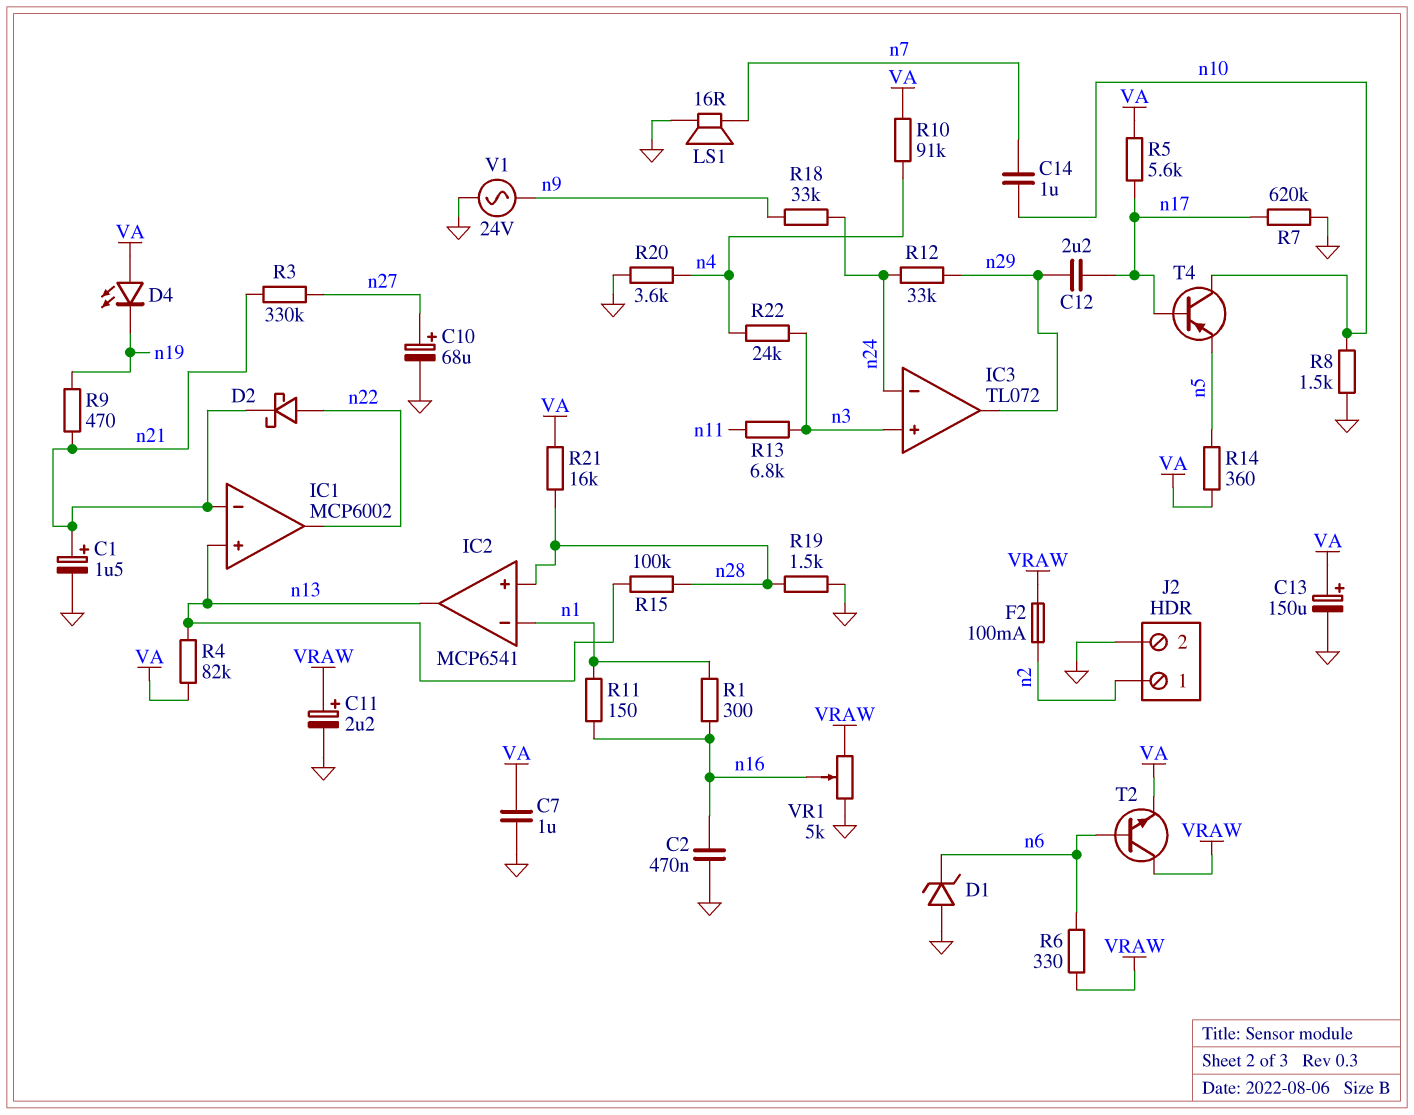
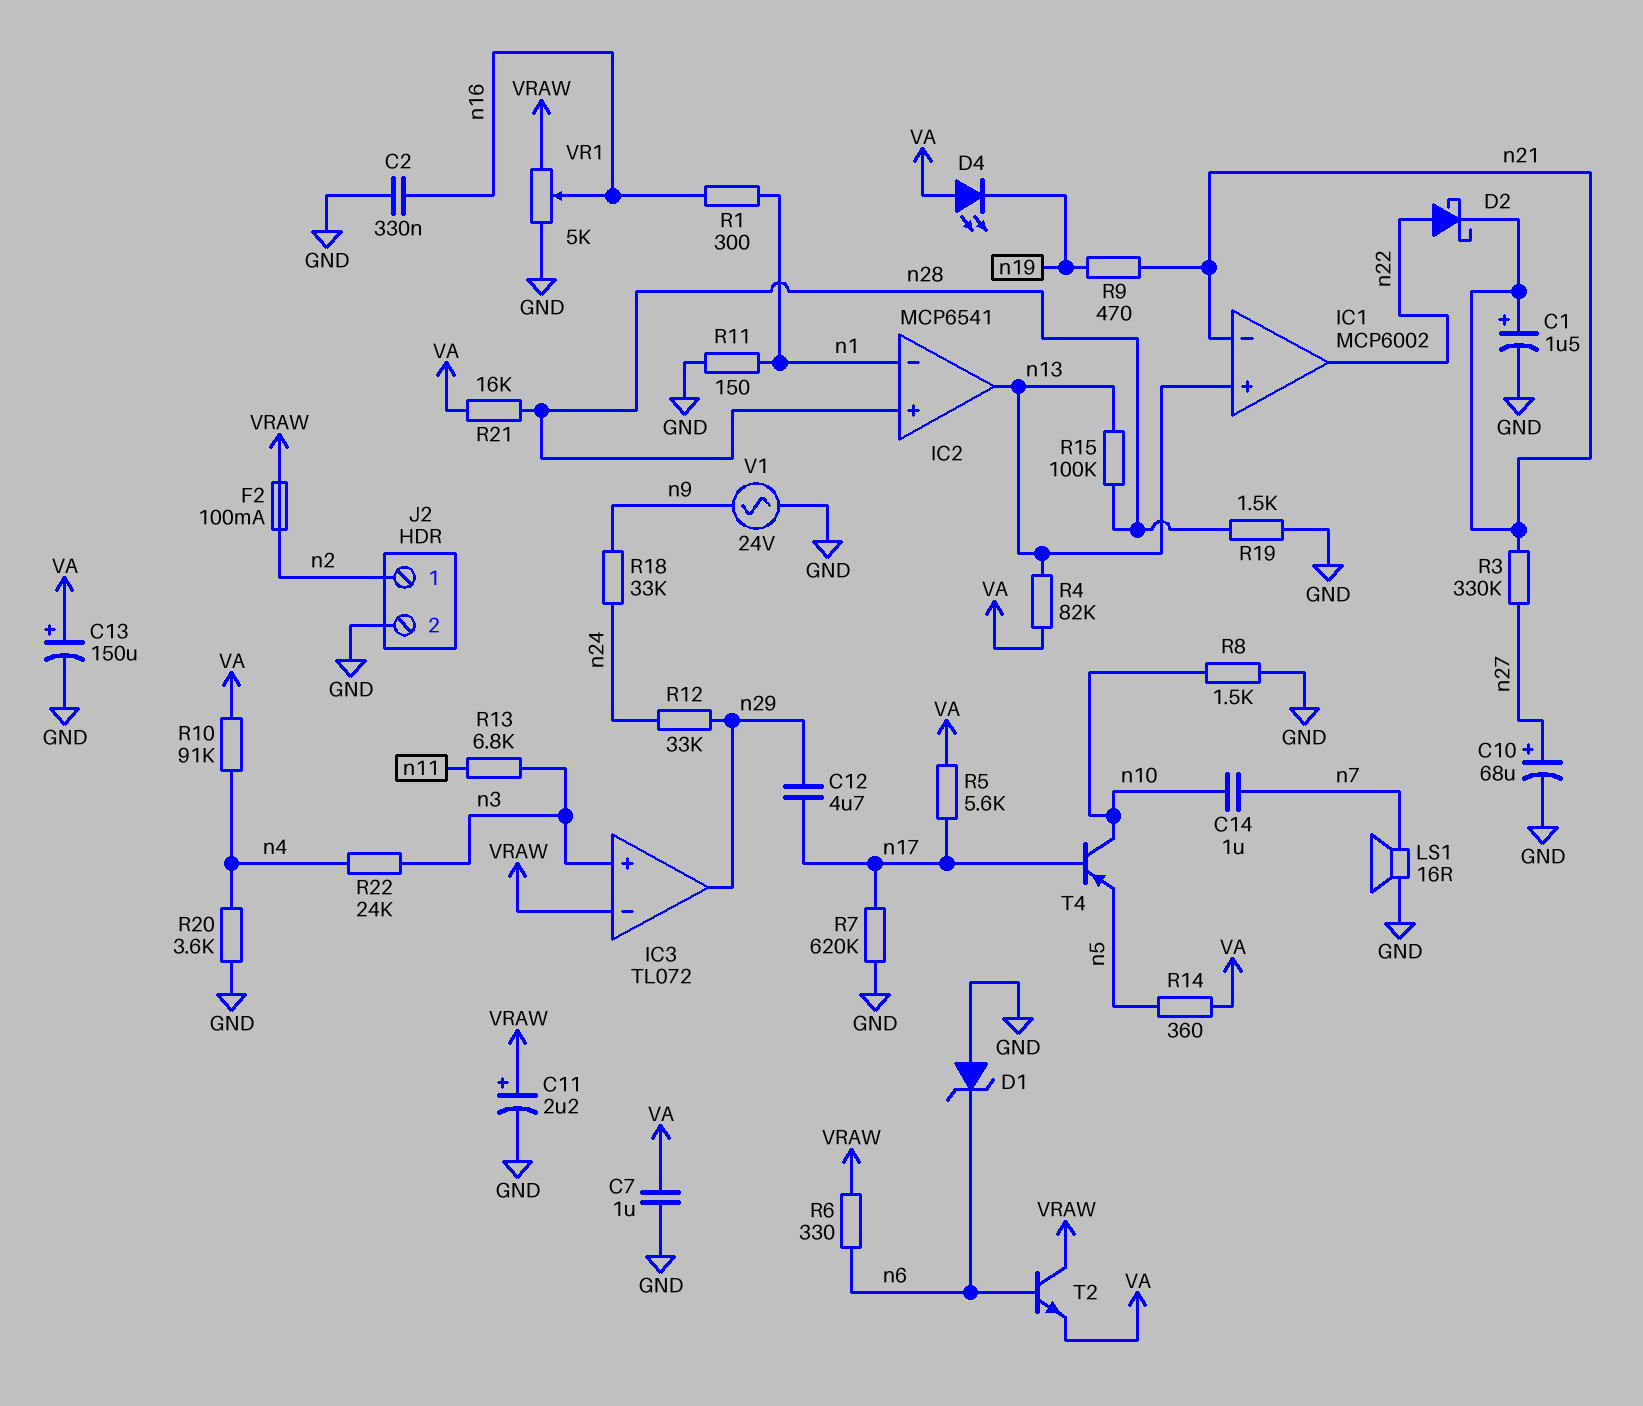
C2: 470nF (GND, n16) -> 330nF (GND, n16)
C12: 2.2uF (n17, n29) -> 4.7uF (n17, n29)
IC3 pin in-: n24 -> VRAW
R11: 150 (n1, n16) -> 150 (GND, n1)

